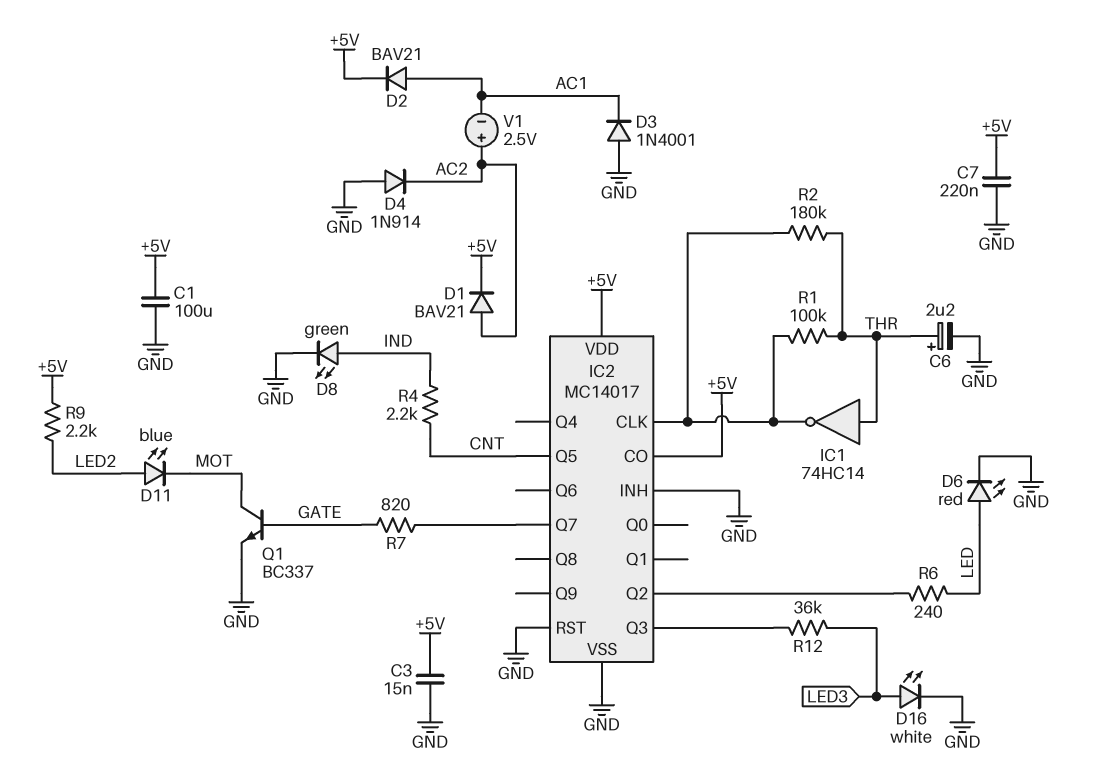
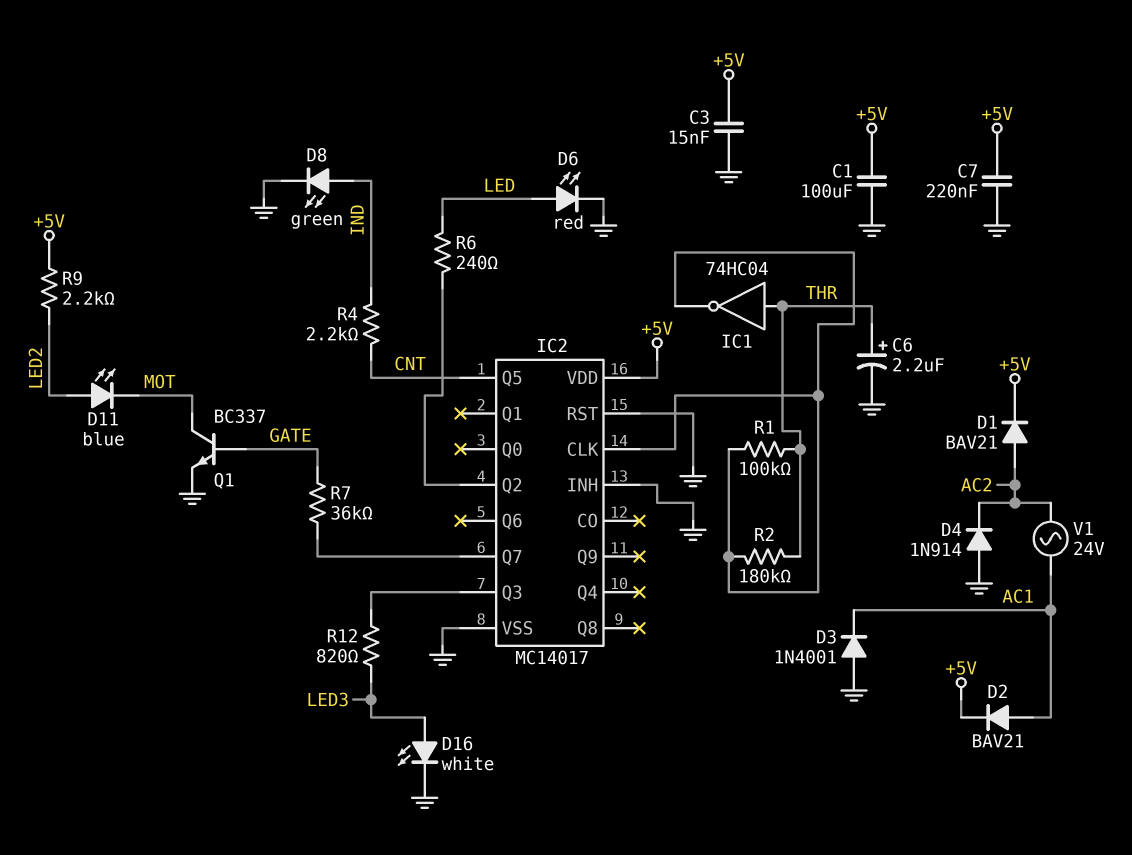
IC1: NOT 74HC14 (in THR, out IC2/CLK) -> NOT 74HC04 (in THR, out IC2/CLK)
IC2 pin CO: +5V -> none
R7: 820 (GATE, IC2/Q7) -> 36k (GATE, IC2/Q7)
R12: 36k (IC2/Q3, LED3) -> 820 (IC2/Q3, LED3)
V1: 2.5V (plus AC2, minus AC1) -> AC 24V (AC1, AC2)

